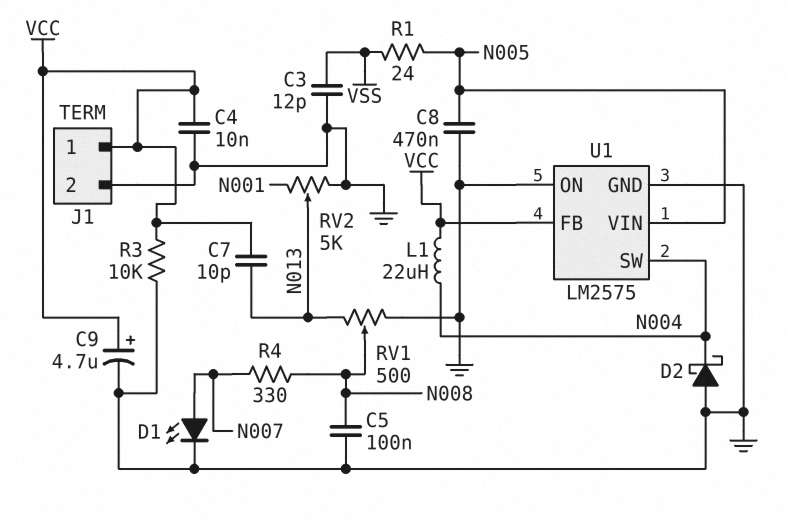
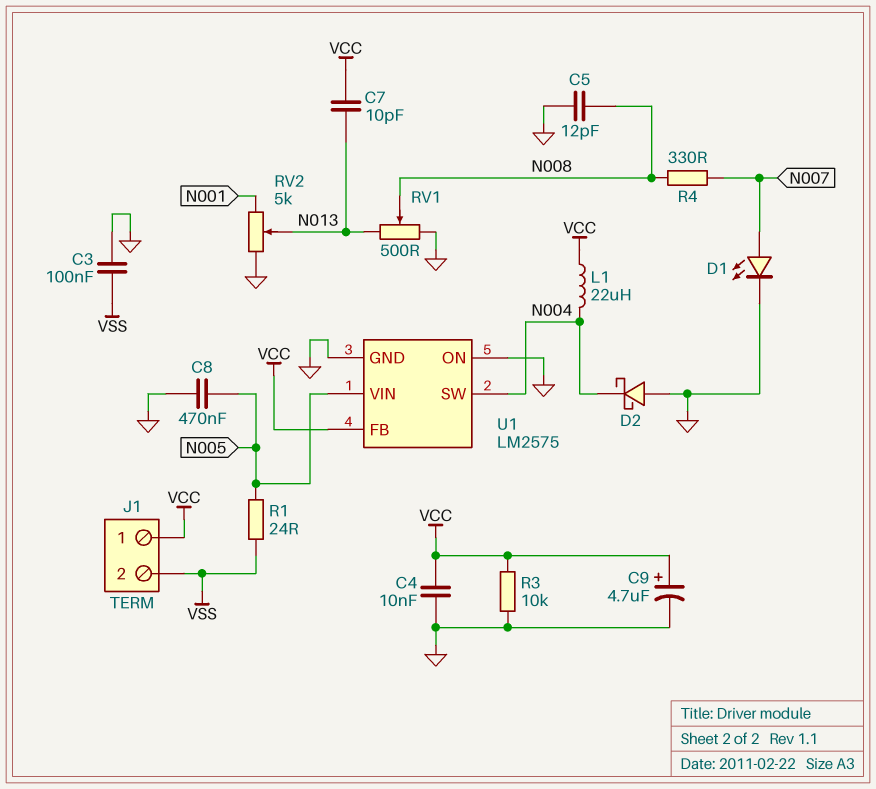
C3: 12pF (GND, VSS) -> 100nF (GND, VSS)
C5: 100nF (GND, N008) -> 12pF (GND, N008)
J1 pin 2: GND -> VSS

